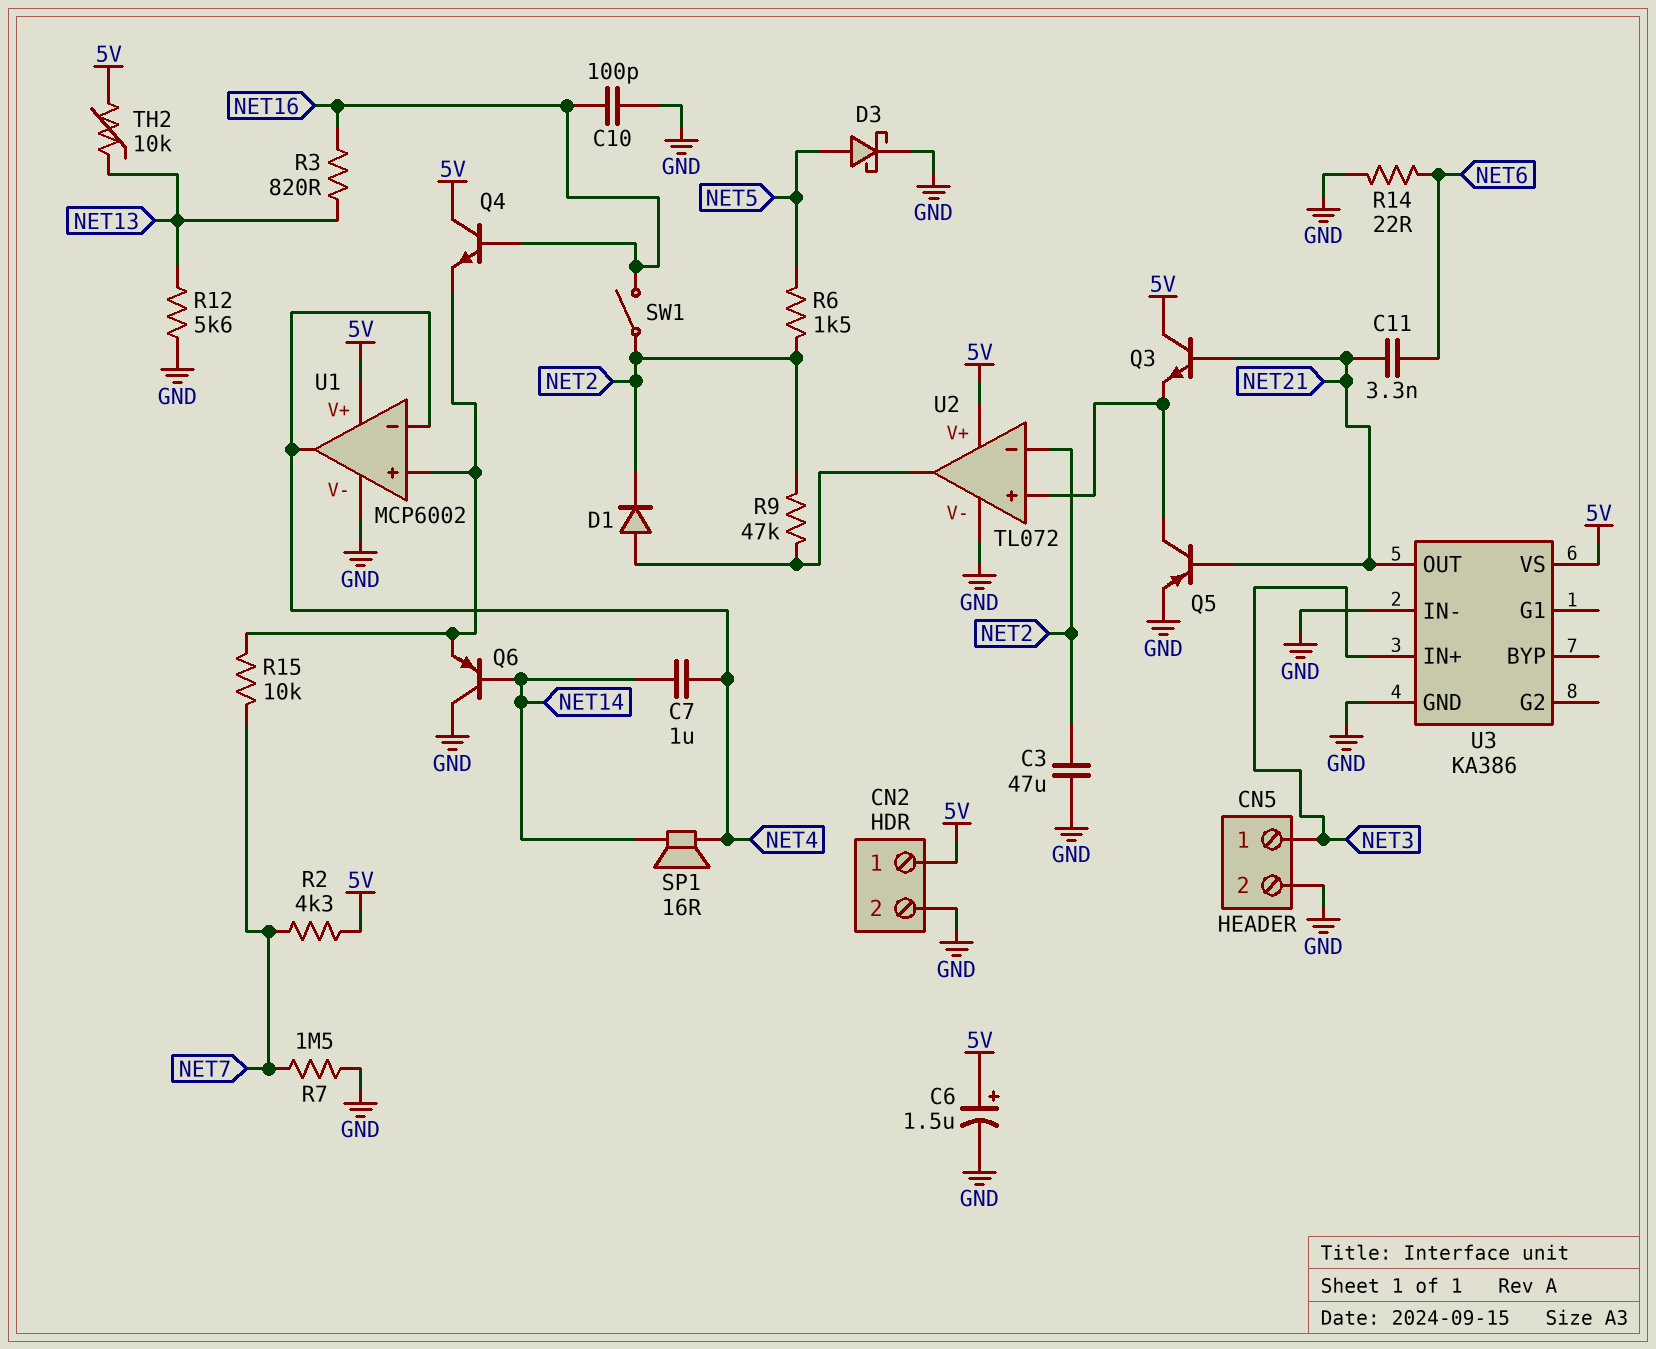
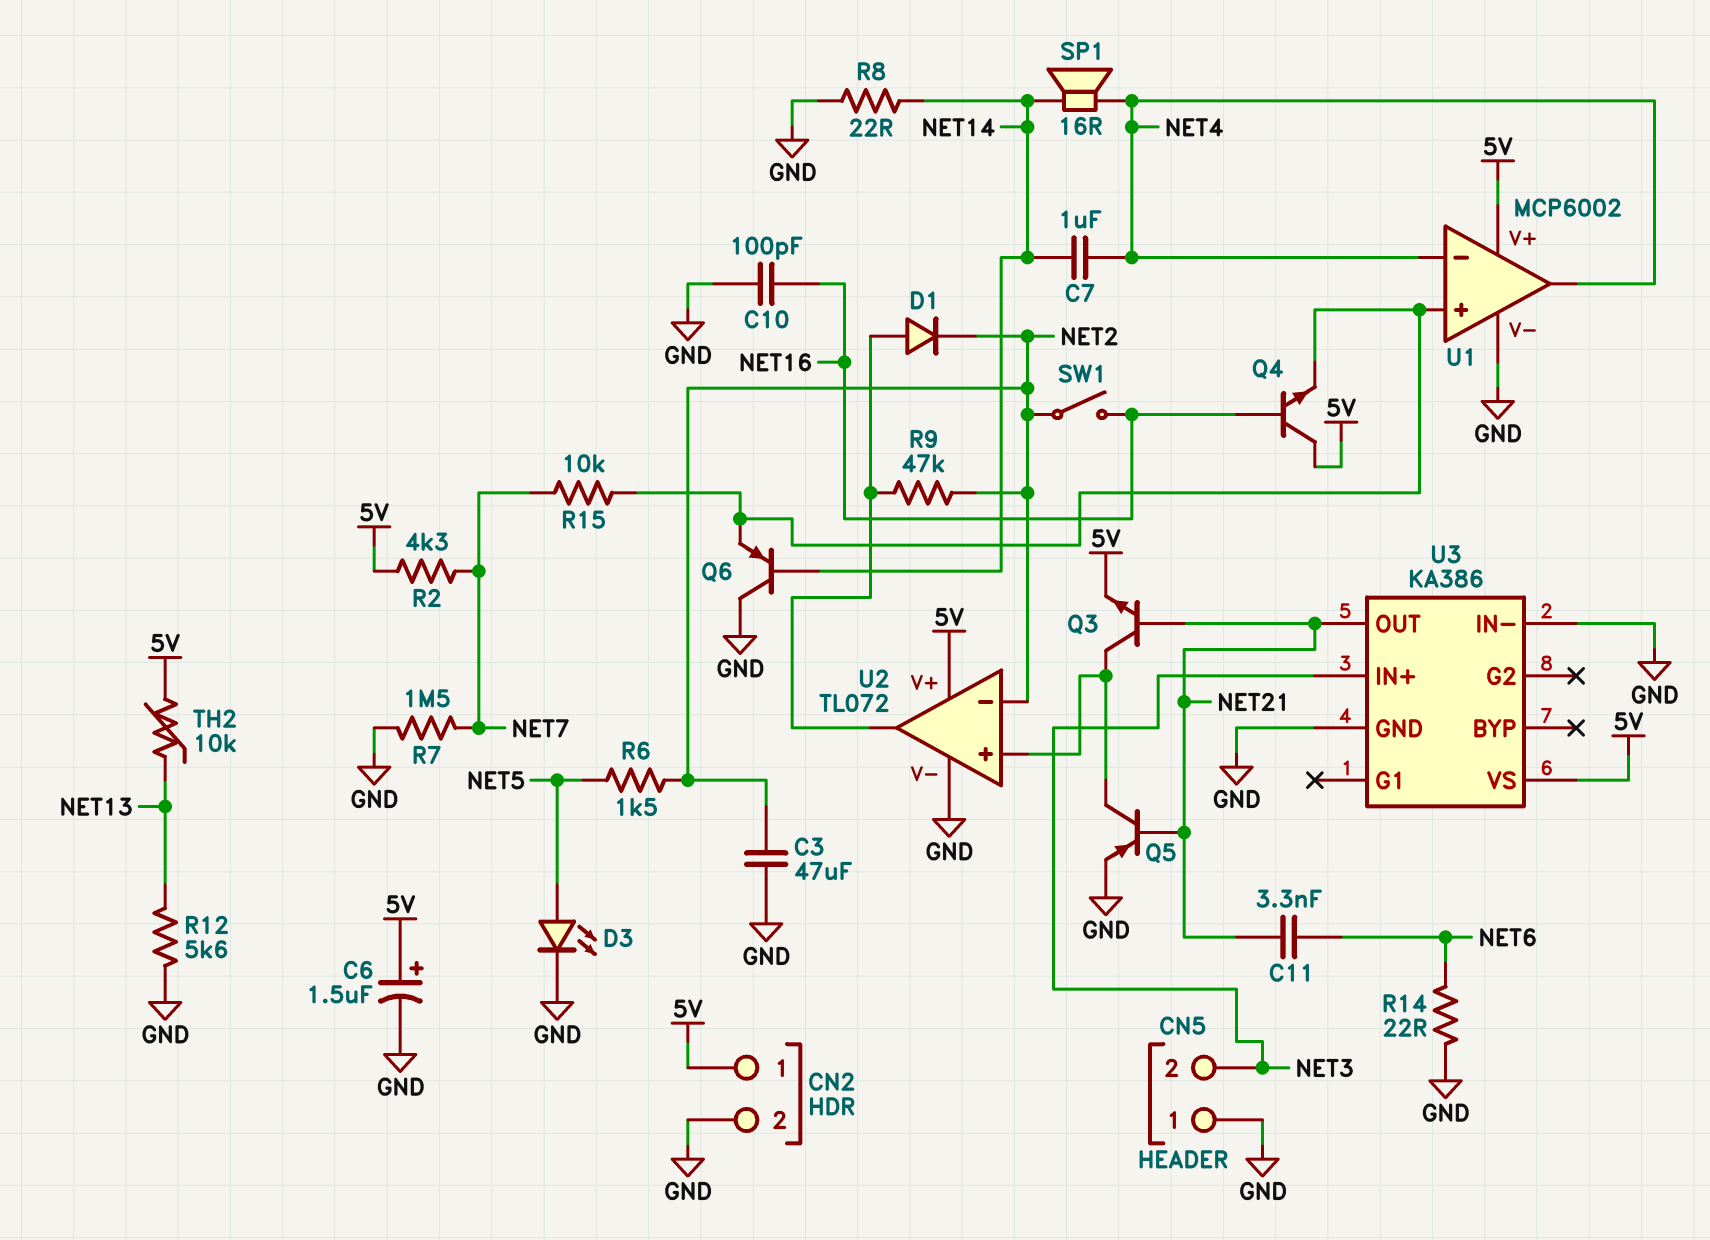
CN5 pin 1: NET3 -> GND
CN5 pin 2: GND -> NET3
D3: schottky (A NET5, K GND) -> LED (A NET5, K GND)
Q3: NPN (B NET21, C 5V, E U2/in+) -> NPN (B NET21, C U2/in+, E 5V)
R3: 820 (NET13, NET16) -> none
R8: none -> 22 (GND, NET14)

